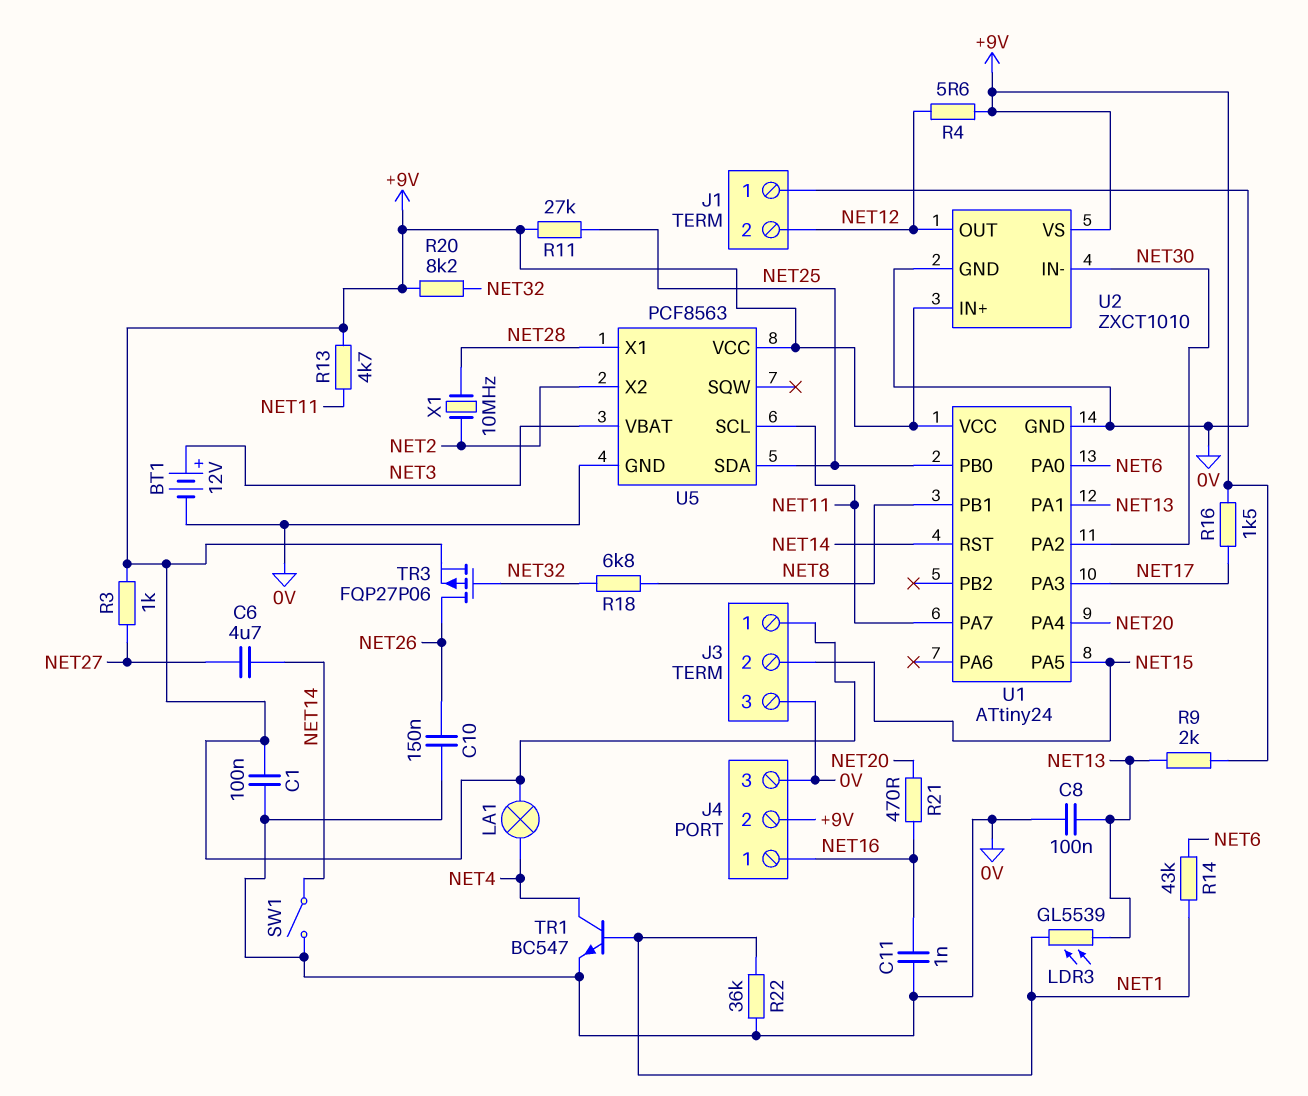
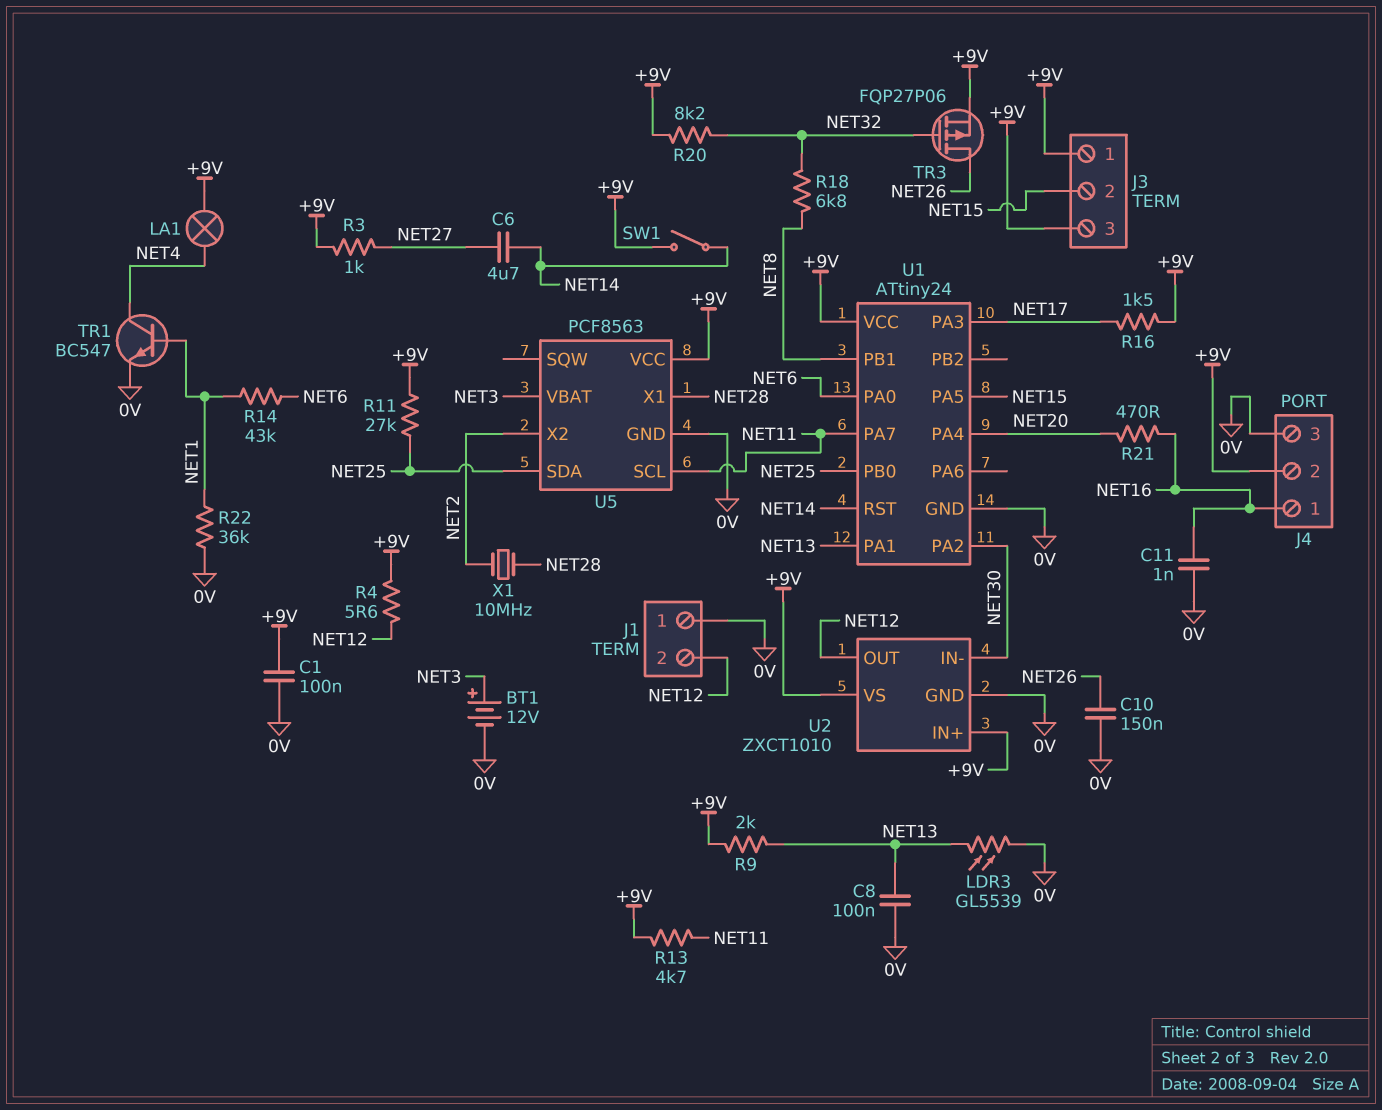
J3 pin 3: 0V -> +9V
LDR3: GL5539 (NET1, NET13) -> GL5539 (0V, NET13)
SW1: switch (0V, NET14) -> switch (+9V, NET14)

